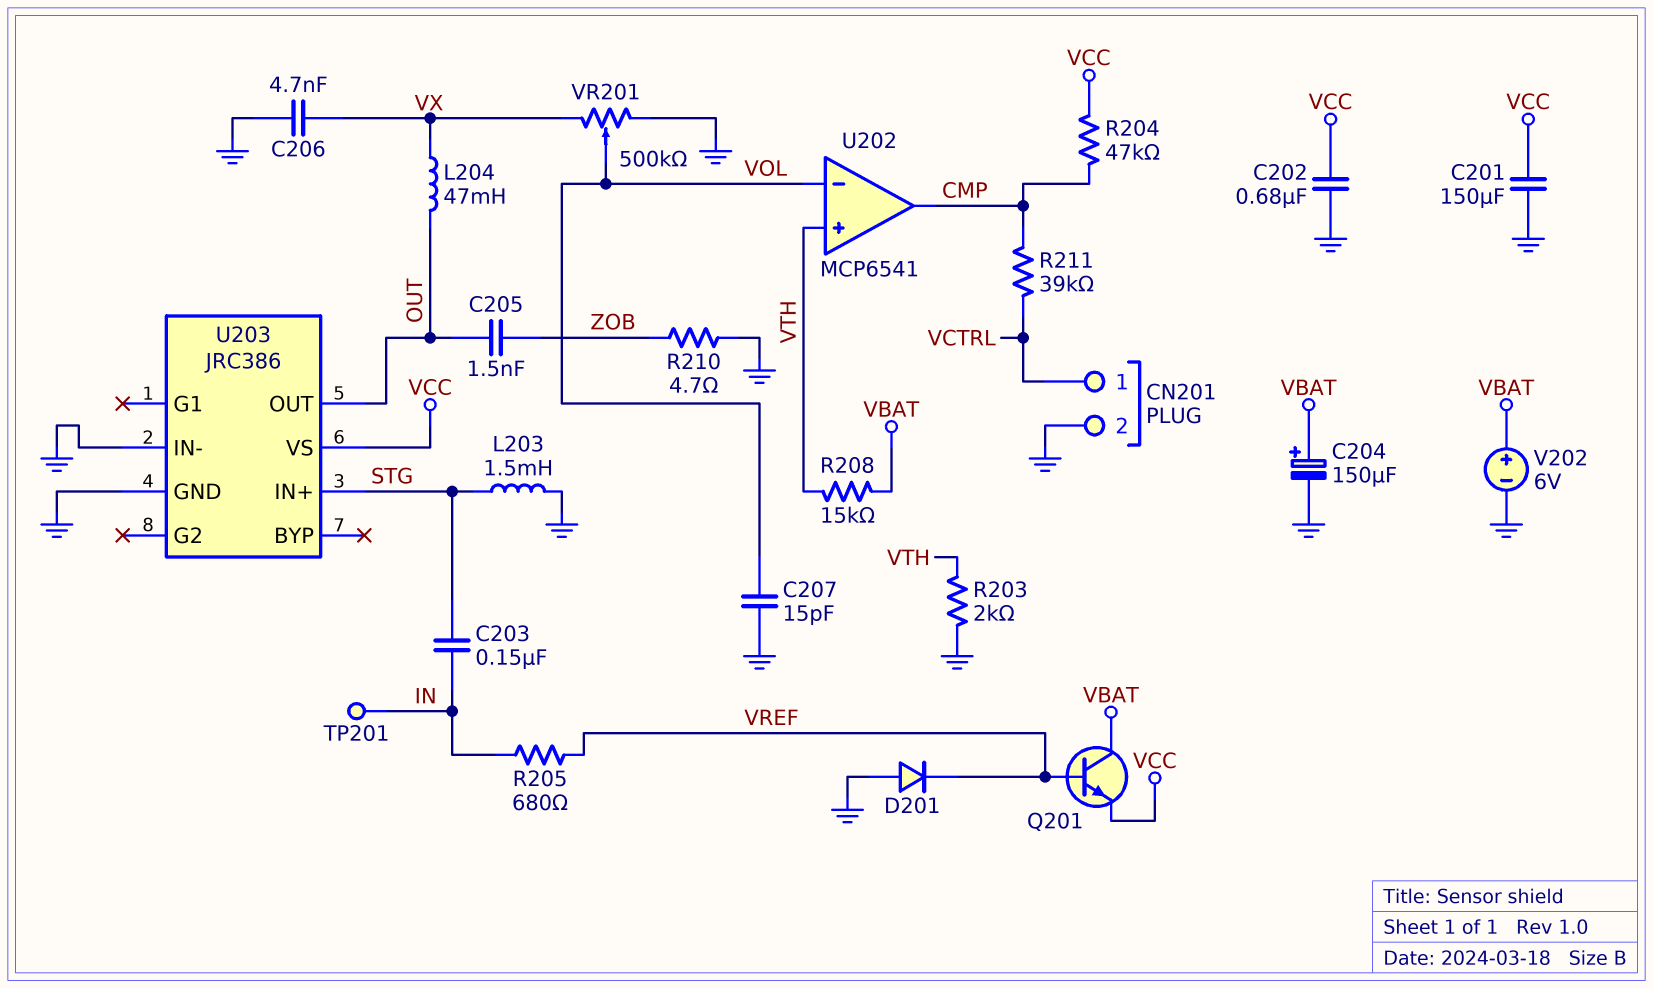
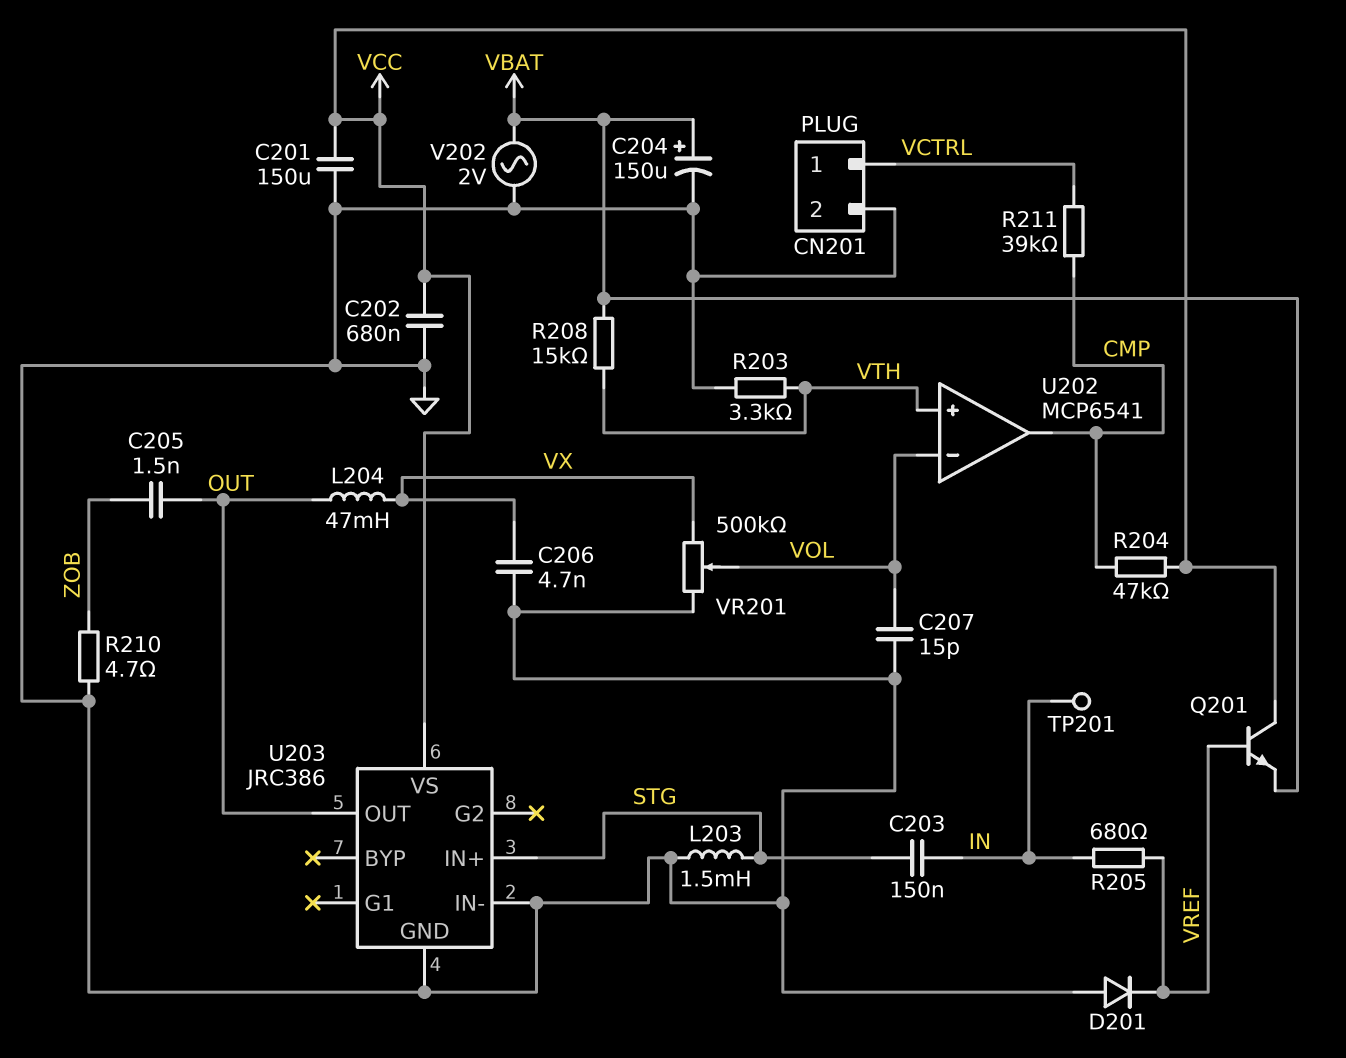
Q201: NPN (B VREF, C VBAT, E VCC) -> NPN (B VREF, C VCC, E VBAT)
R203: 2k (GND, VTH) -> 3.3k (GND, VTH)
V202: 6V (plus VBAT, minus GND) -> AC 2V (GND, VBAT)

